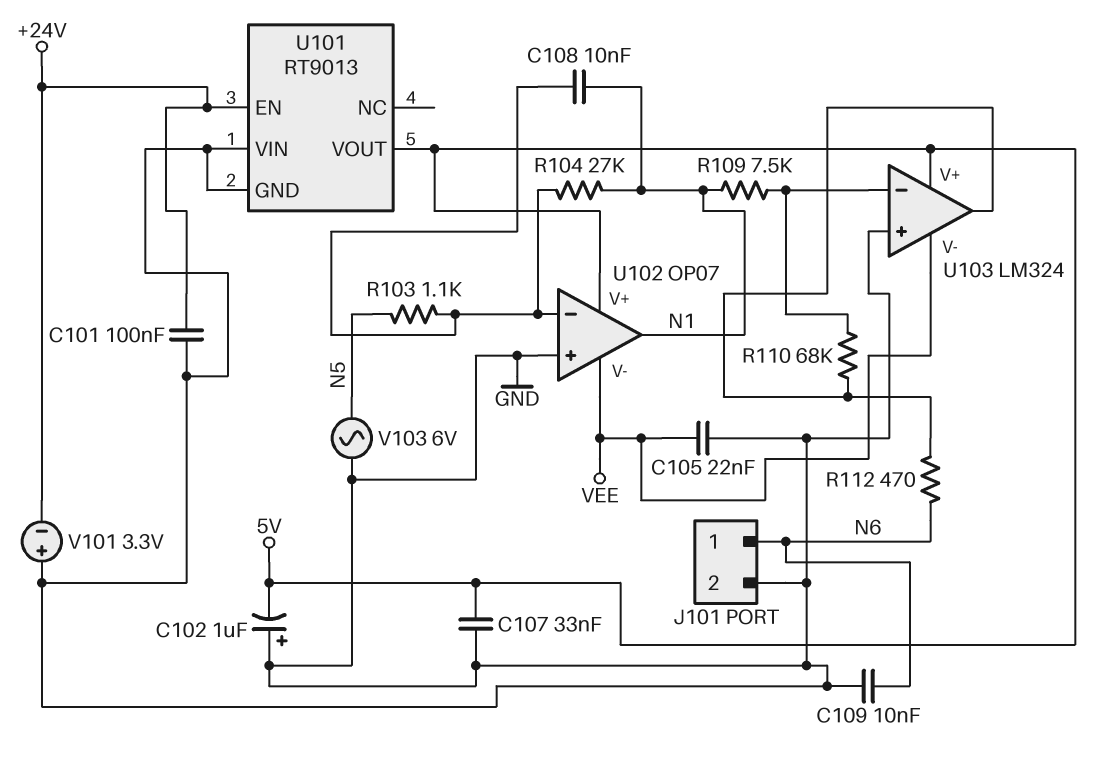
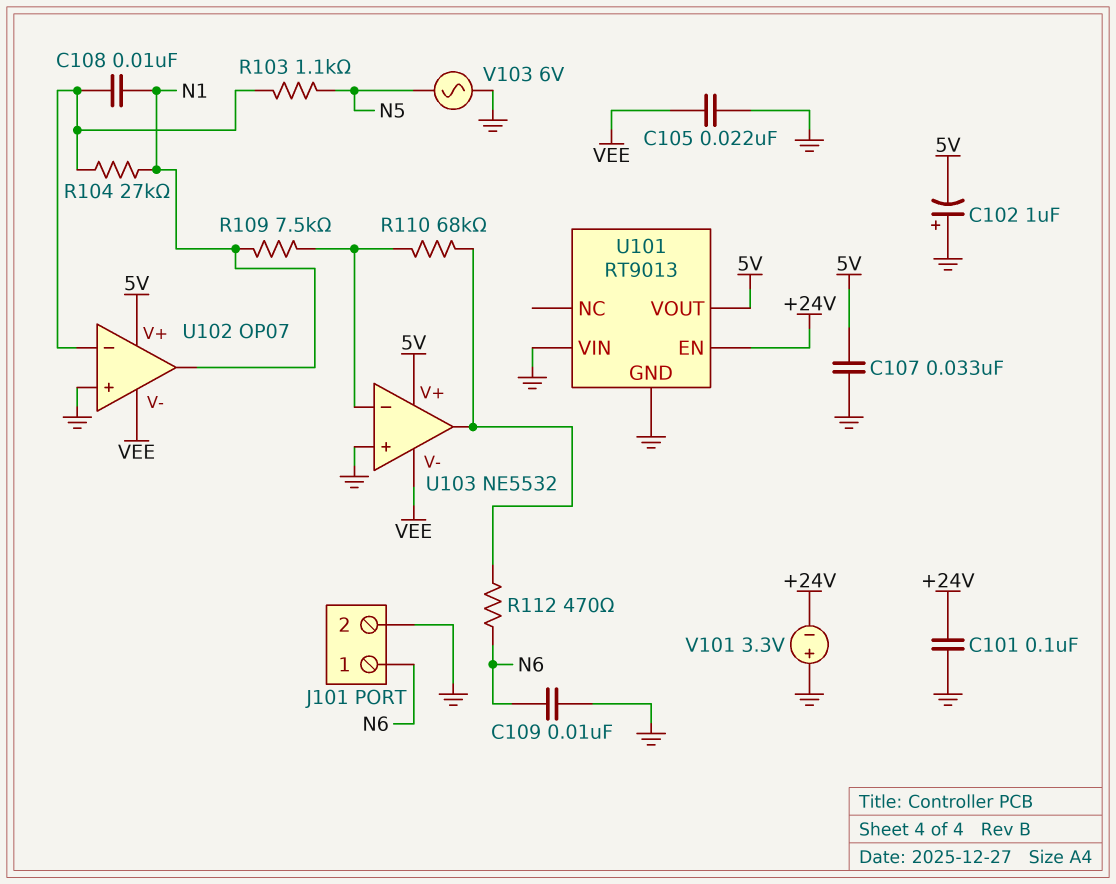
U103: LM324 -> NE5532

